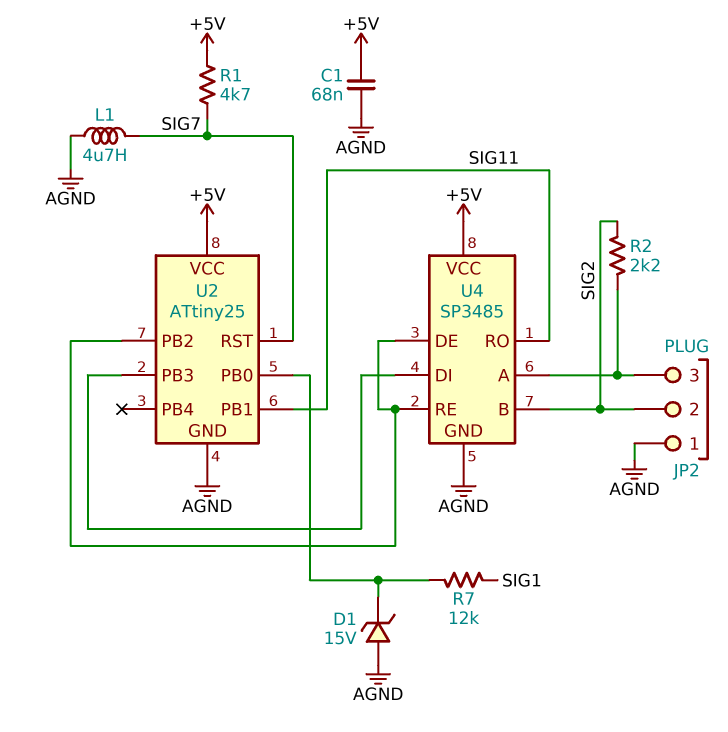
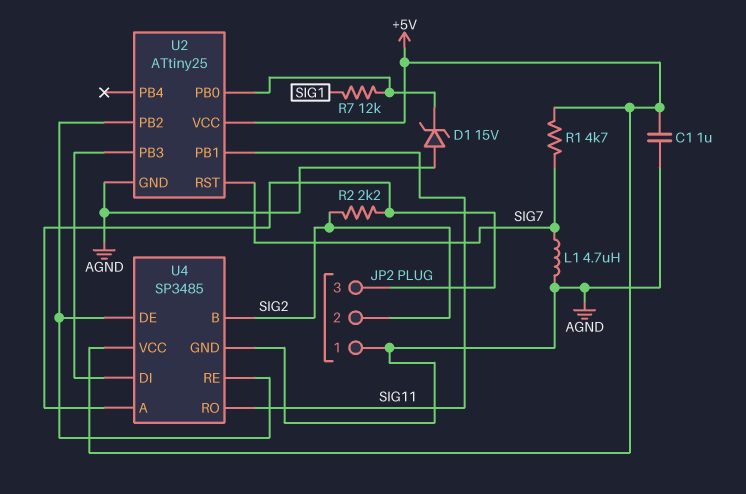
C1: 68nF (+5V, AGND) -> 1uF (+5V, AGND)

